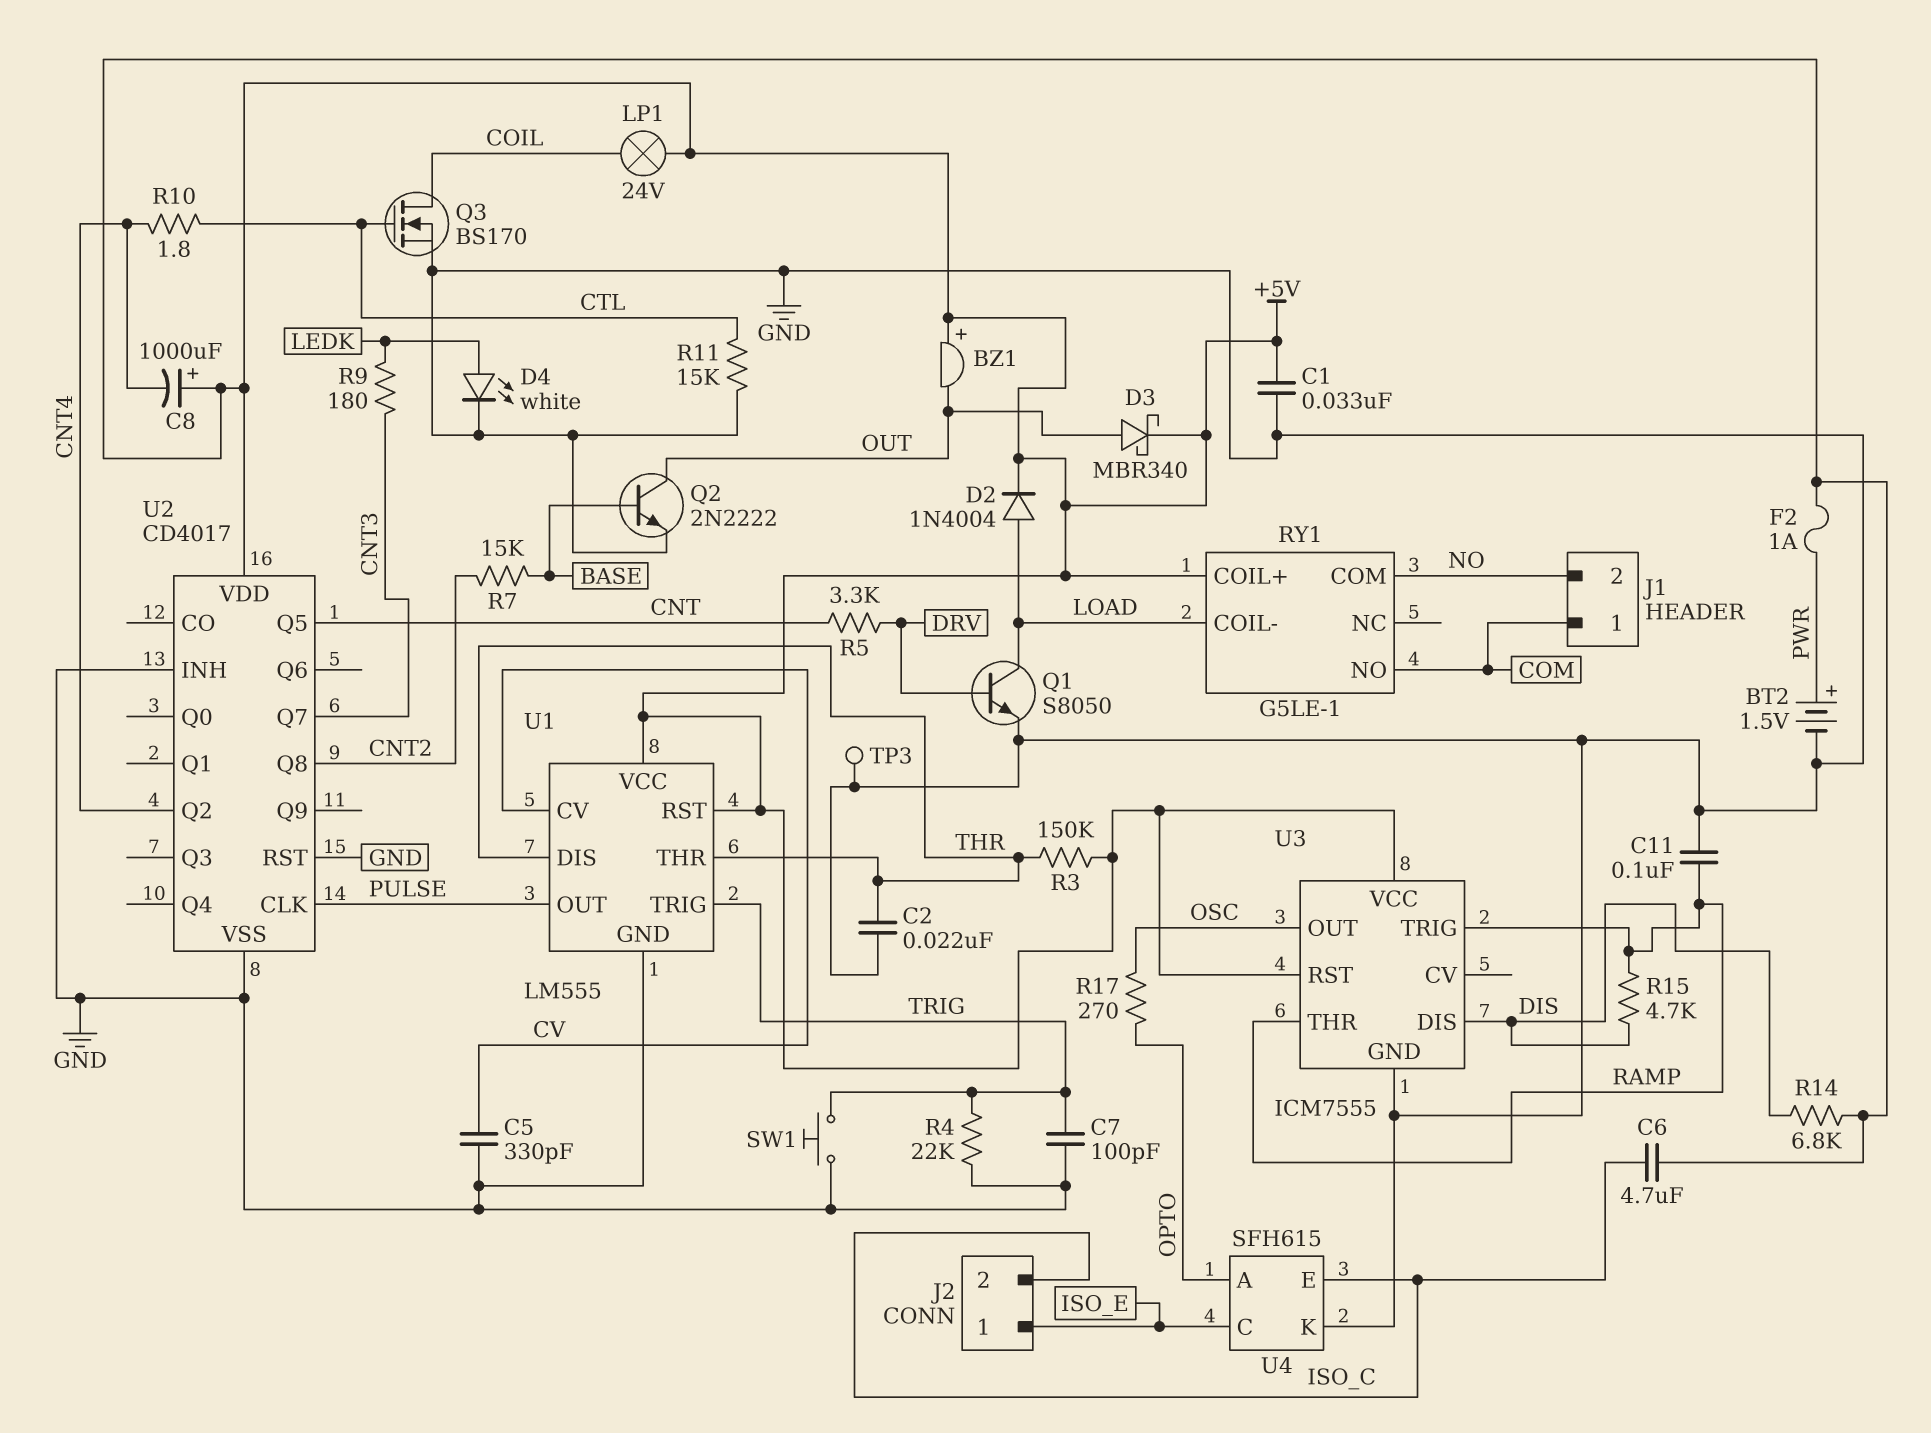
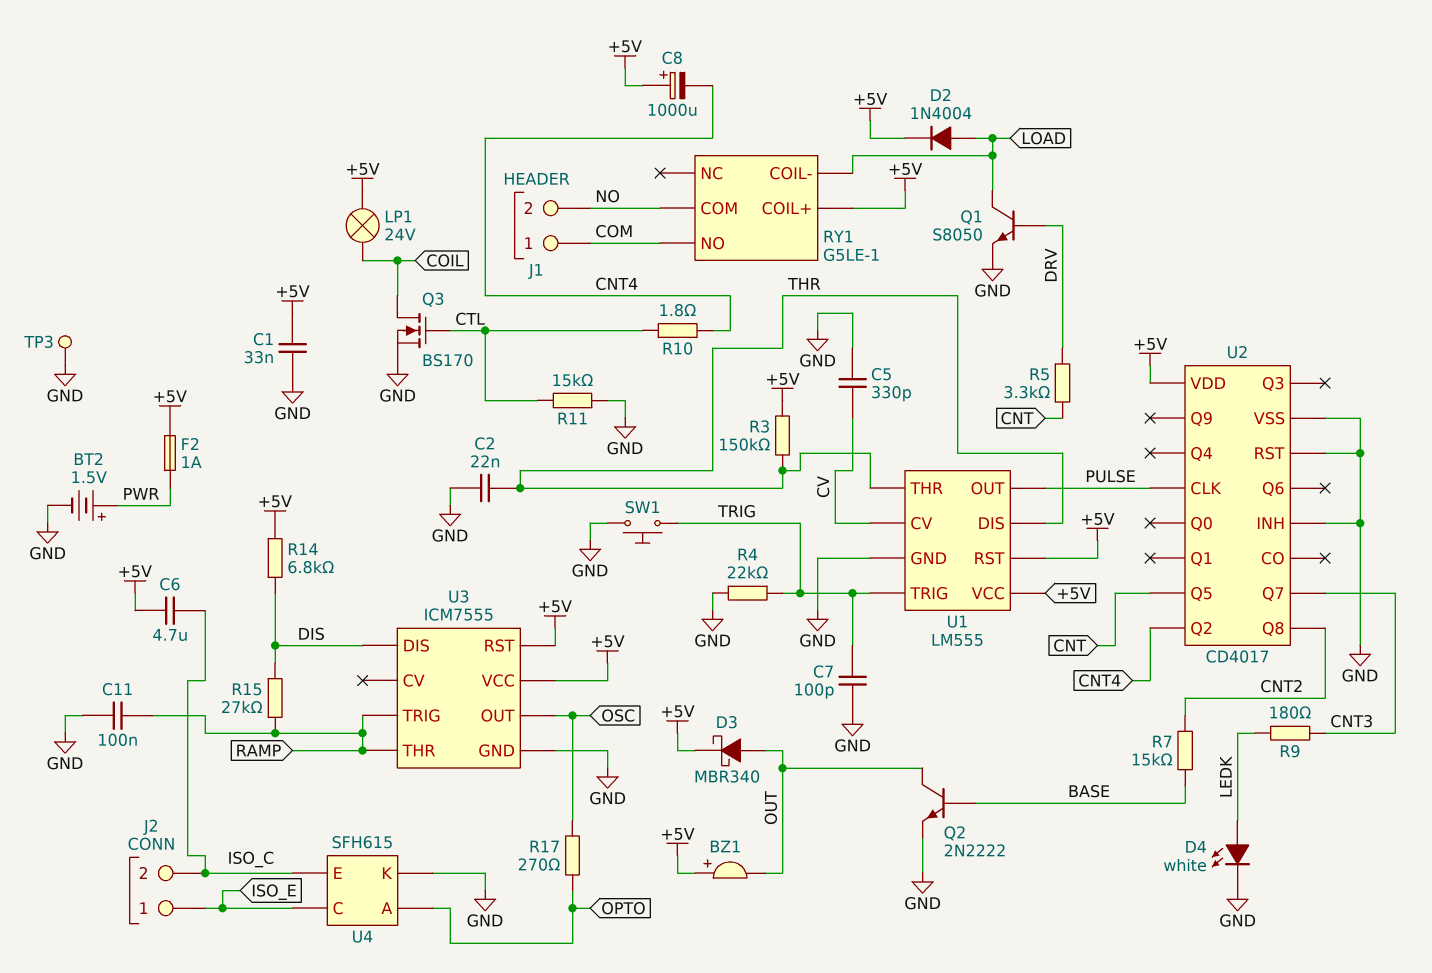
R15: 4.7k (DIS, RAMP) -> 27k (DIS, RAMP)

